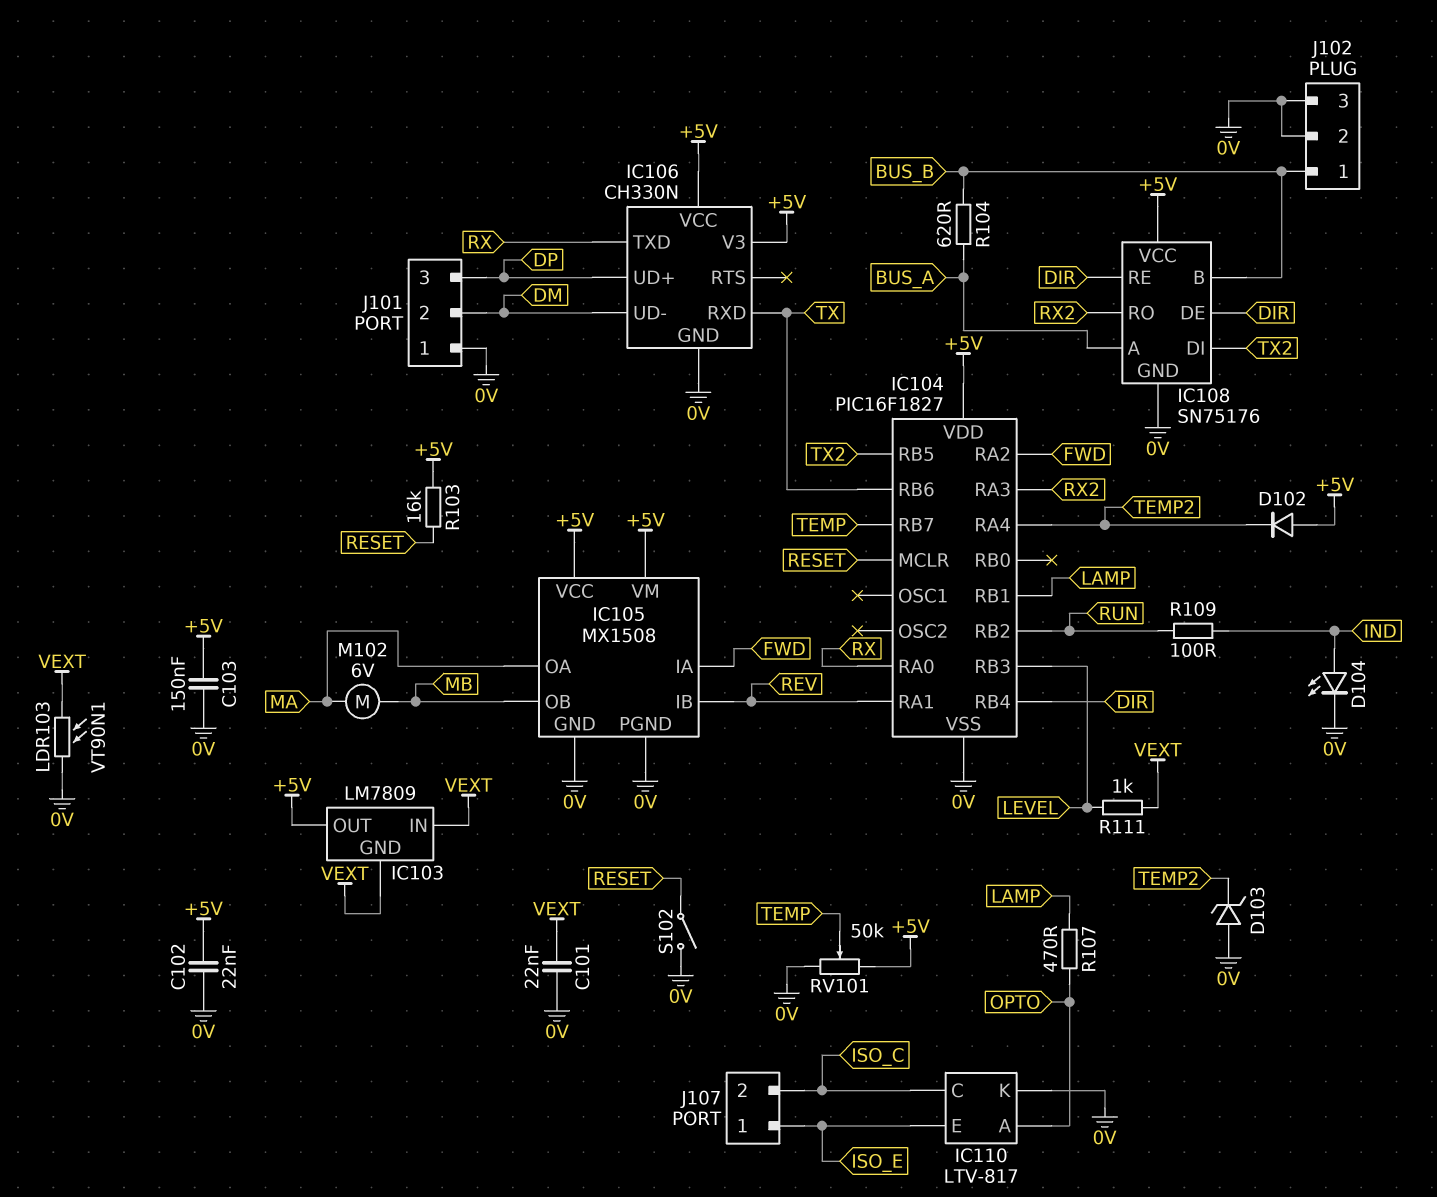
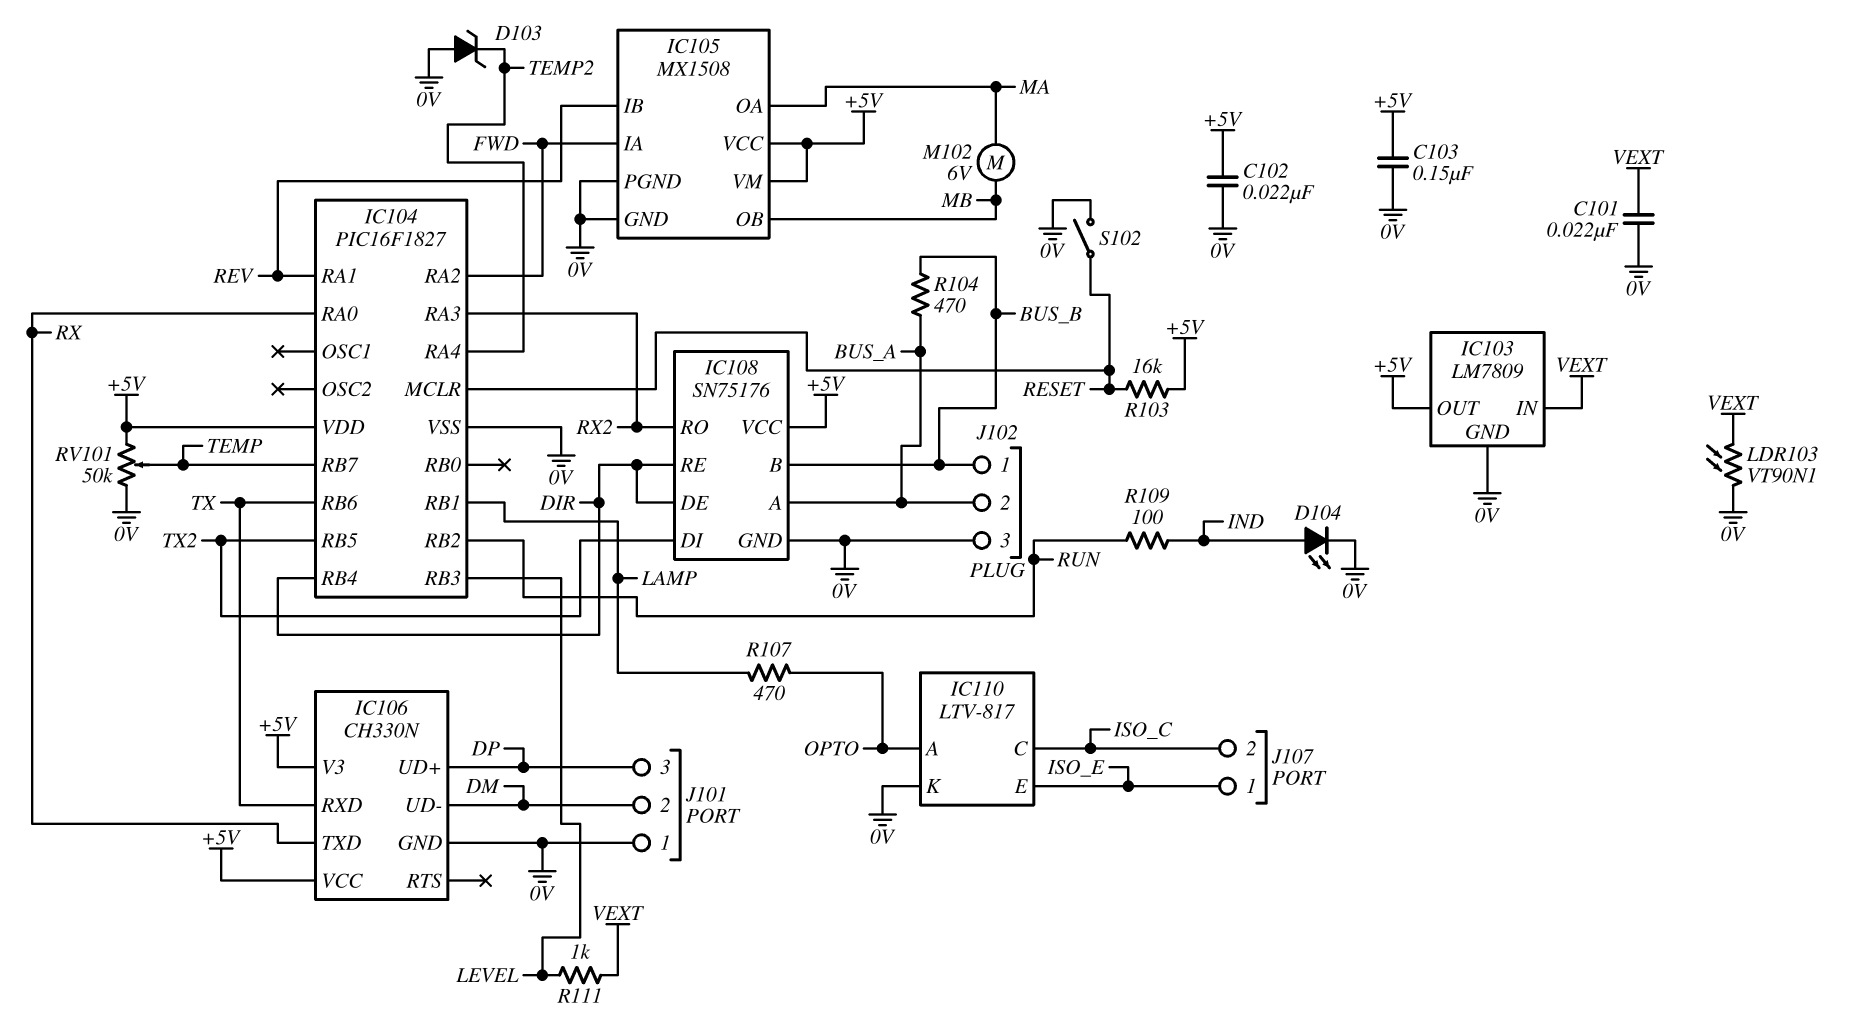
D102: diode (A +5V, K TEMP2) -> none
IC103 pin GND: VEXT -> 0V
J102 pin 2: 0V -> BUS_A
R104: 620 (BUS_A, BUS_B) -> 470 (BUS_A, BUS_B)

